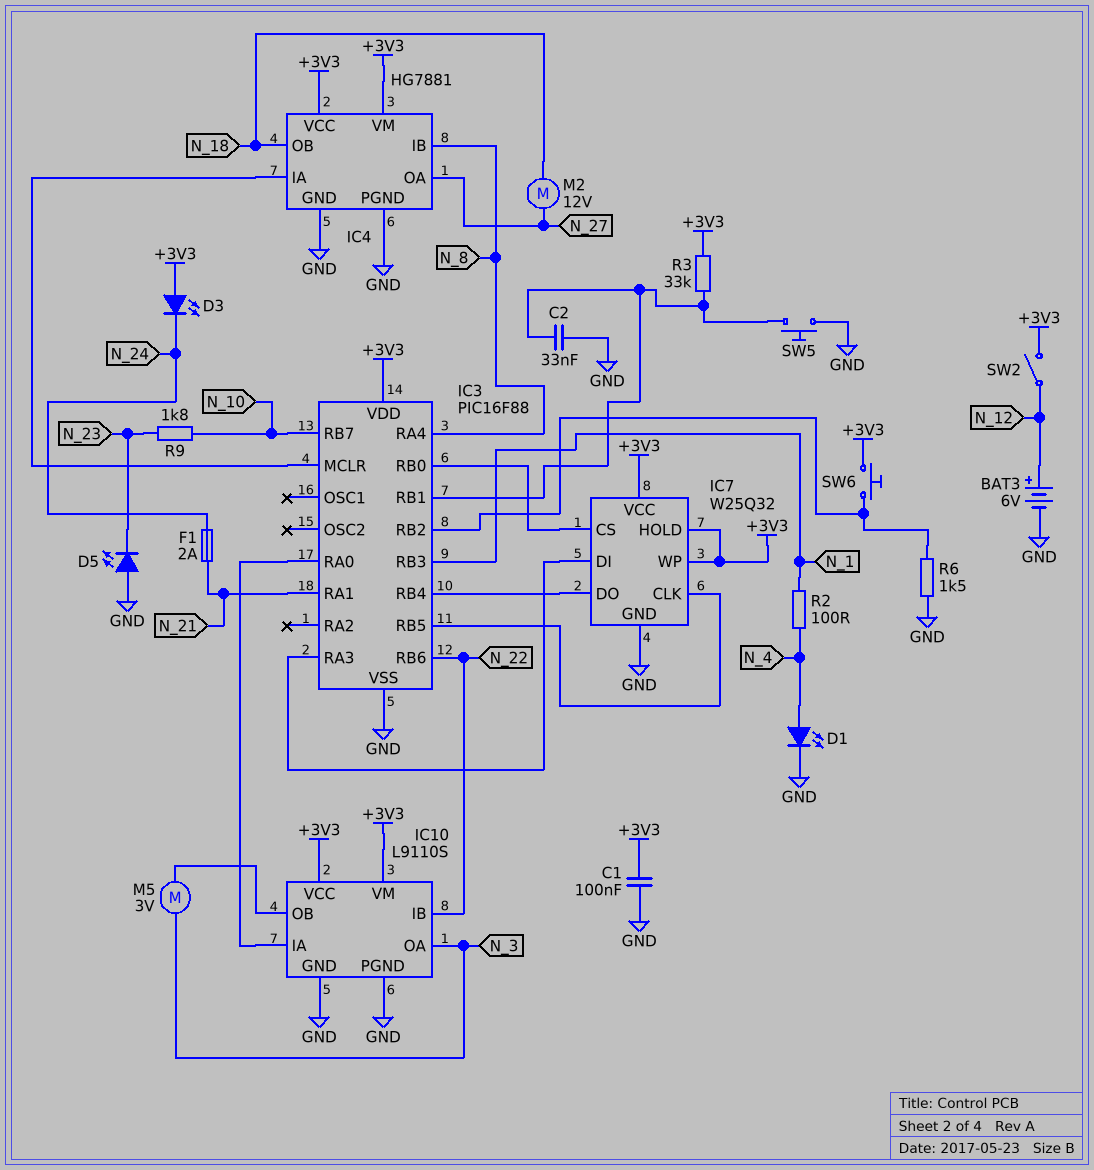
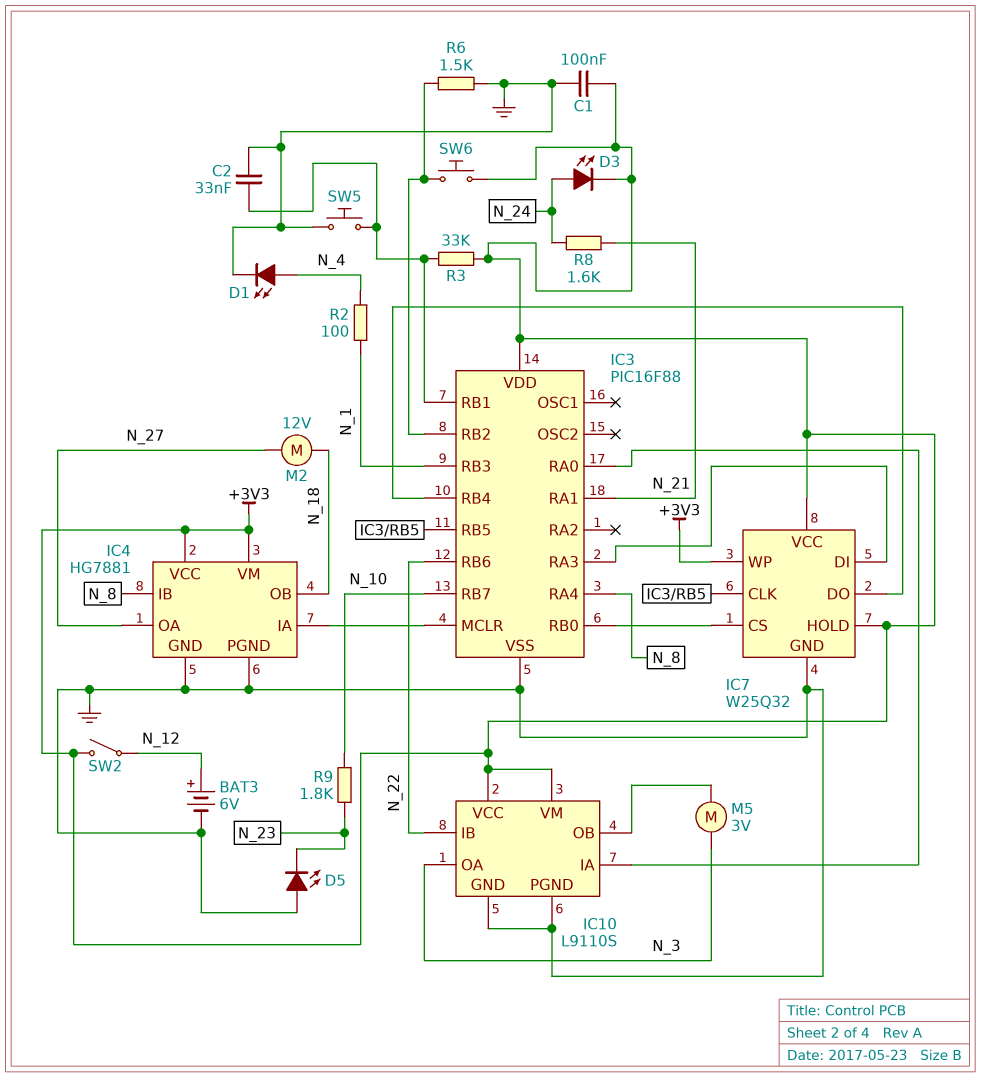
D3: LED (A +3V3, K N_24) -> LED (A N_24, K +3V3)
F1: 2A (N_21, N_24) -> none
R8: none -> 1.6k (N_21, N_24)

